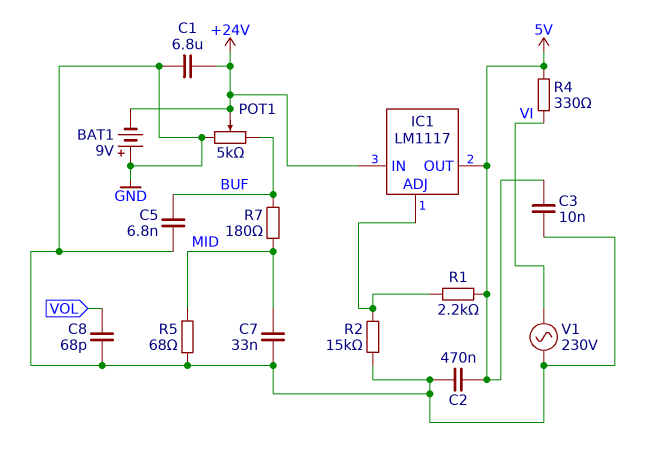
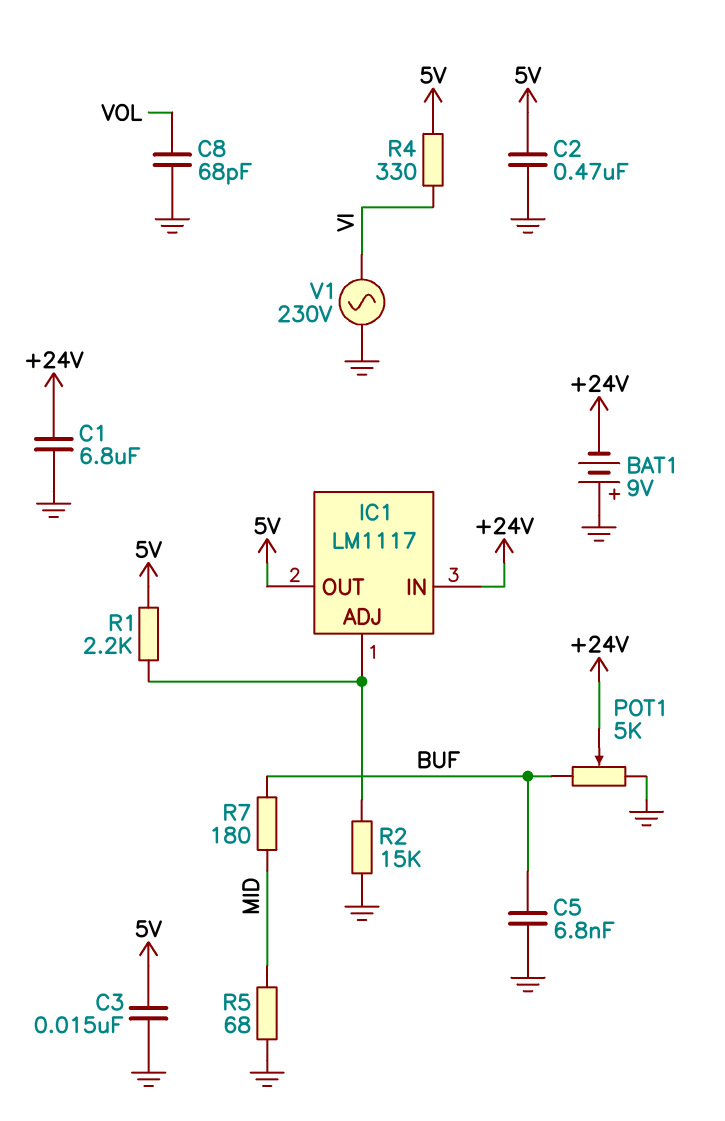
C3: 10nF (5V, GND) -> 15nF (5V, GND)
C7: 33nF (GND, MID) -> none

